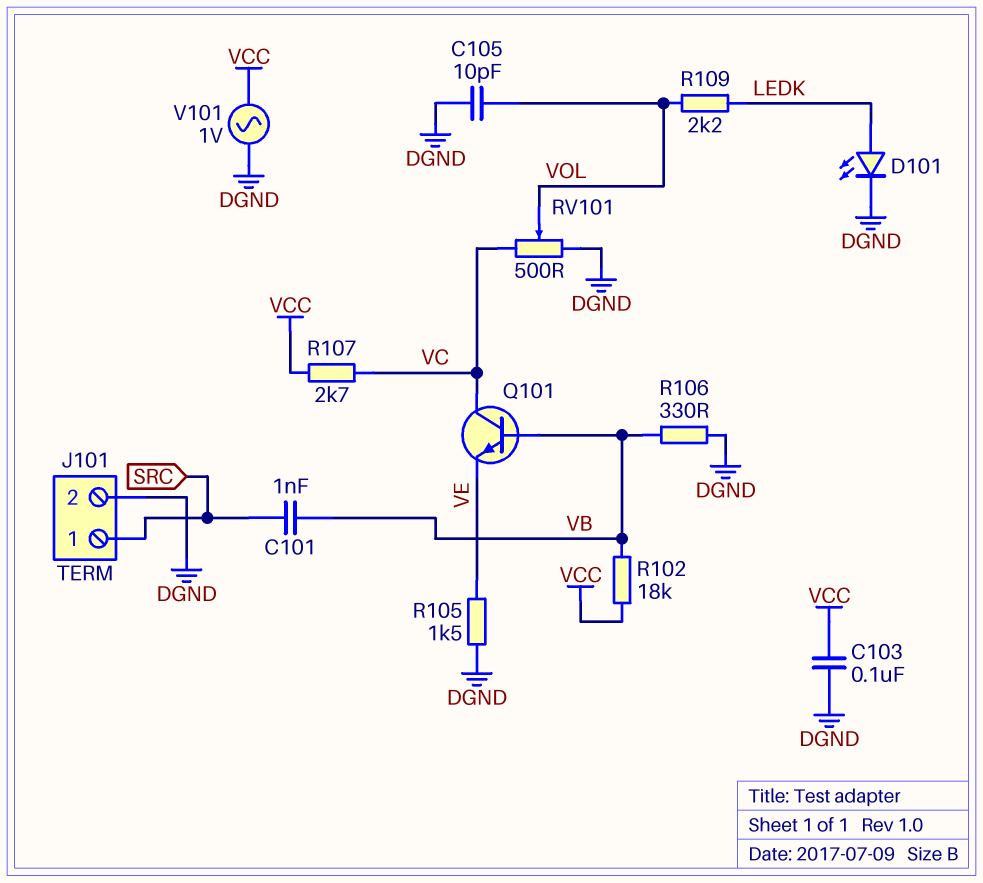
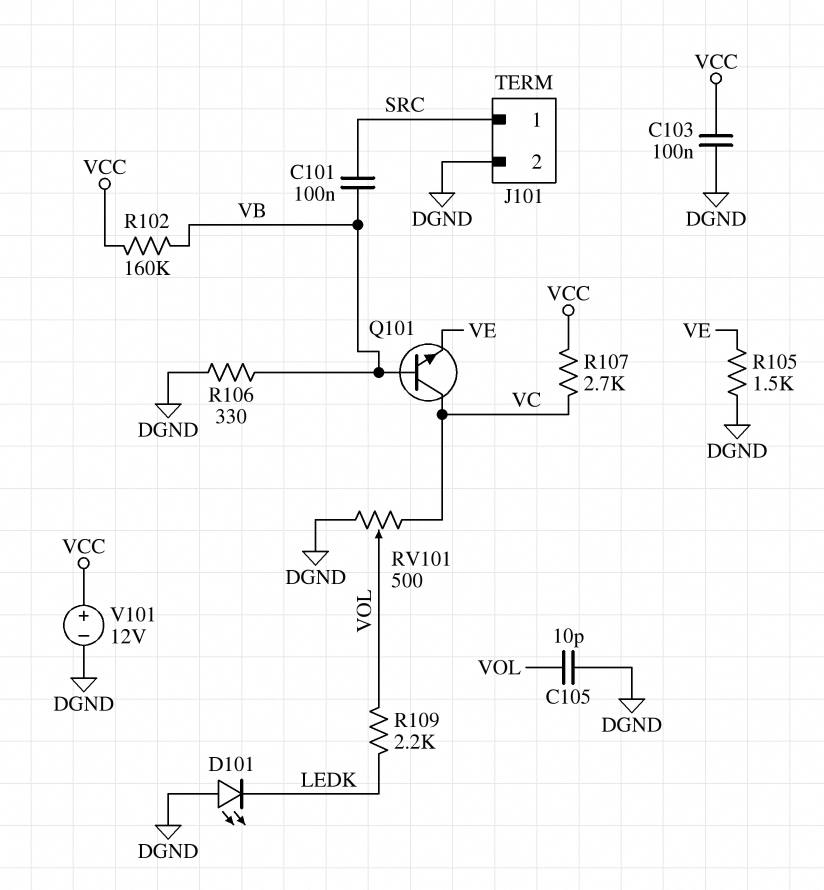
C101: 1nF (SRC, VB) -> 100nF (SRC, VB)
D101: LED (A LEDK, K DGND) -> LED (A DGND, K LEDK)
R102: 18k (VB, VCC) -> 160k (VB, VCC)
V101: AC 1V (DGND, VCC) -> 12V (plus VCC, minus DGND)

